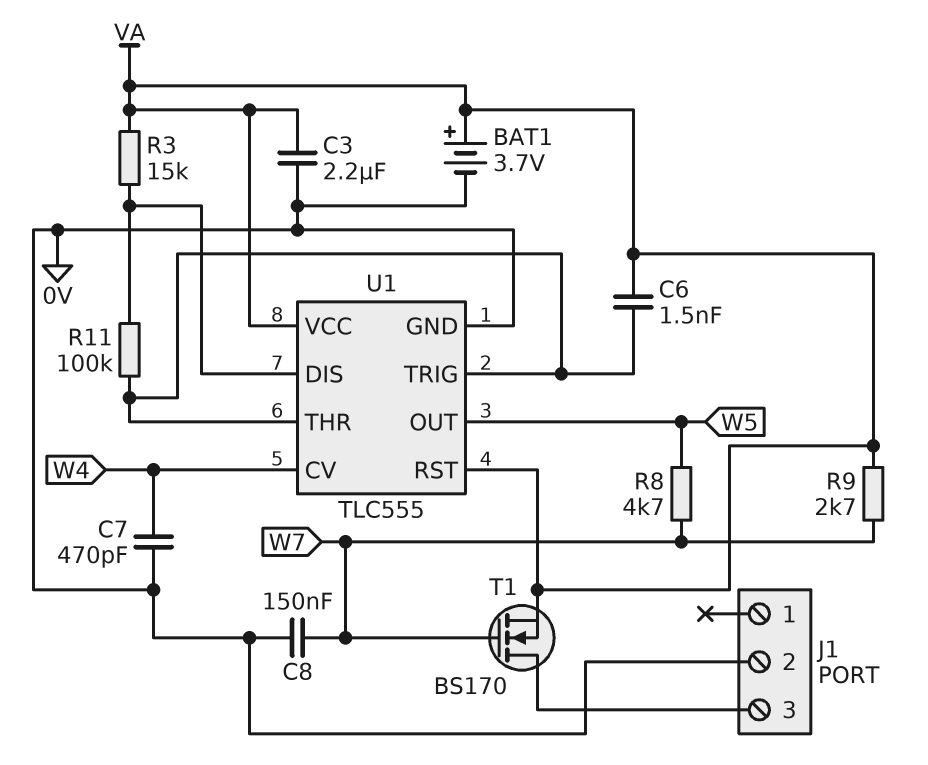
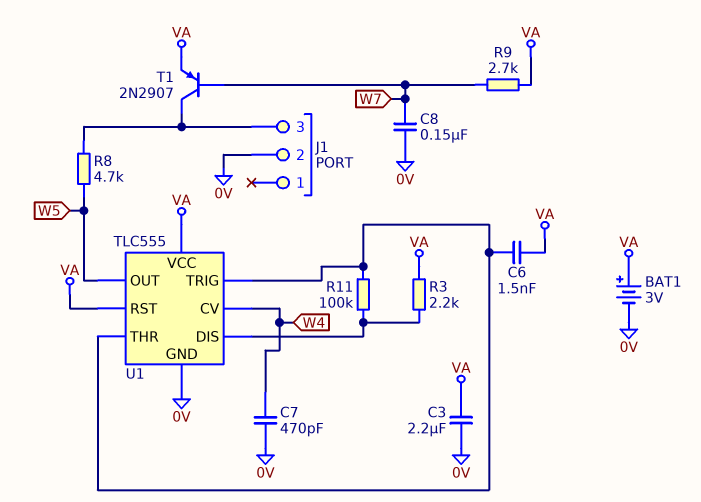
BAT1: 3.7V (plus VA, minus 0V) -> 3V (plus VA, minus 0V)
R3: 15k (U1/DIS, VA) -> 2.2k (U1/DIS, VA)
R8: 4.7k (W5, W7) -> 4.7k (J1/3, W5)
T1: NMOS BS170 (G W7, D J1/3, S VA) -> PNP 2N2907 (B W7, C J1/3, E VA)

